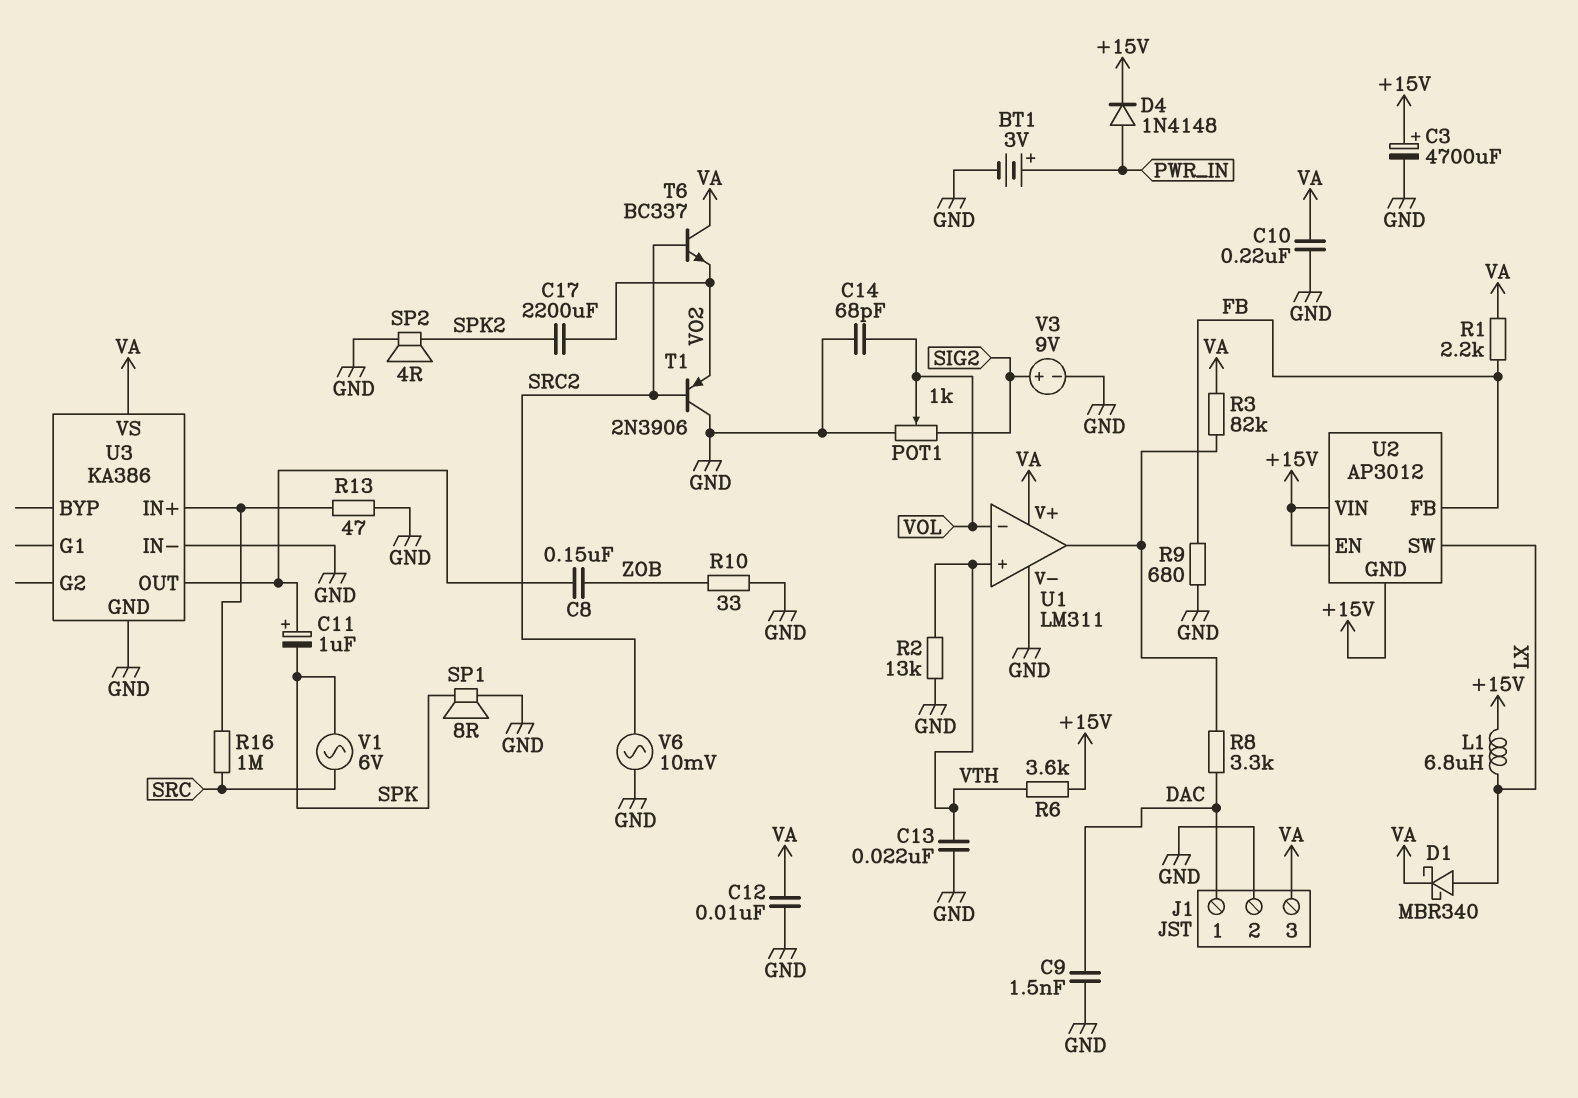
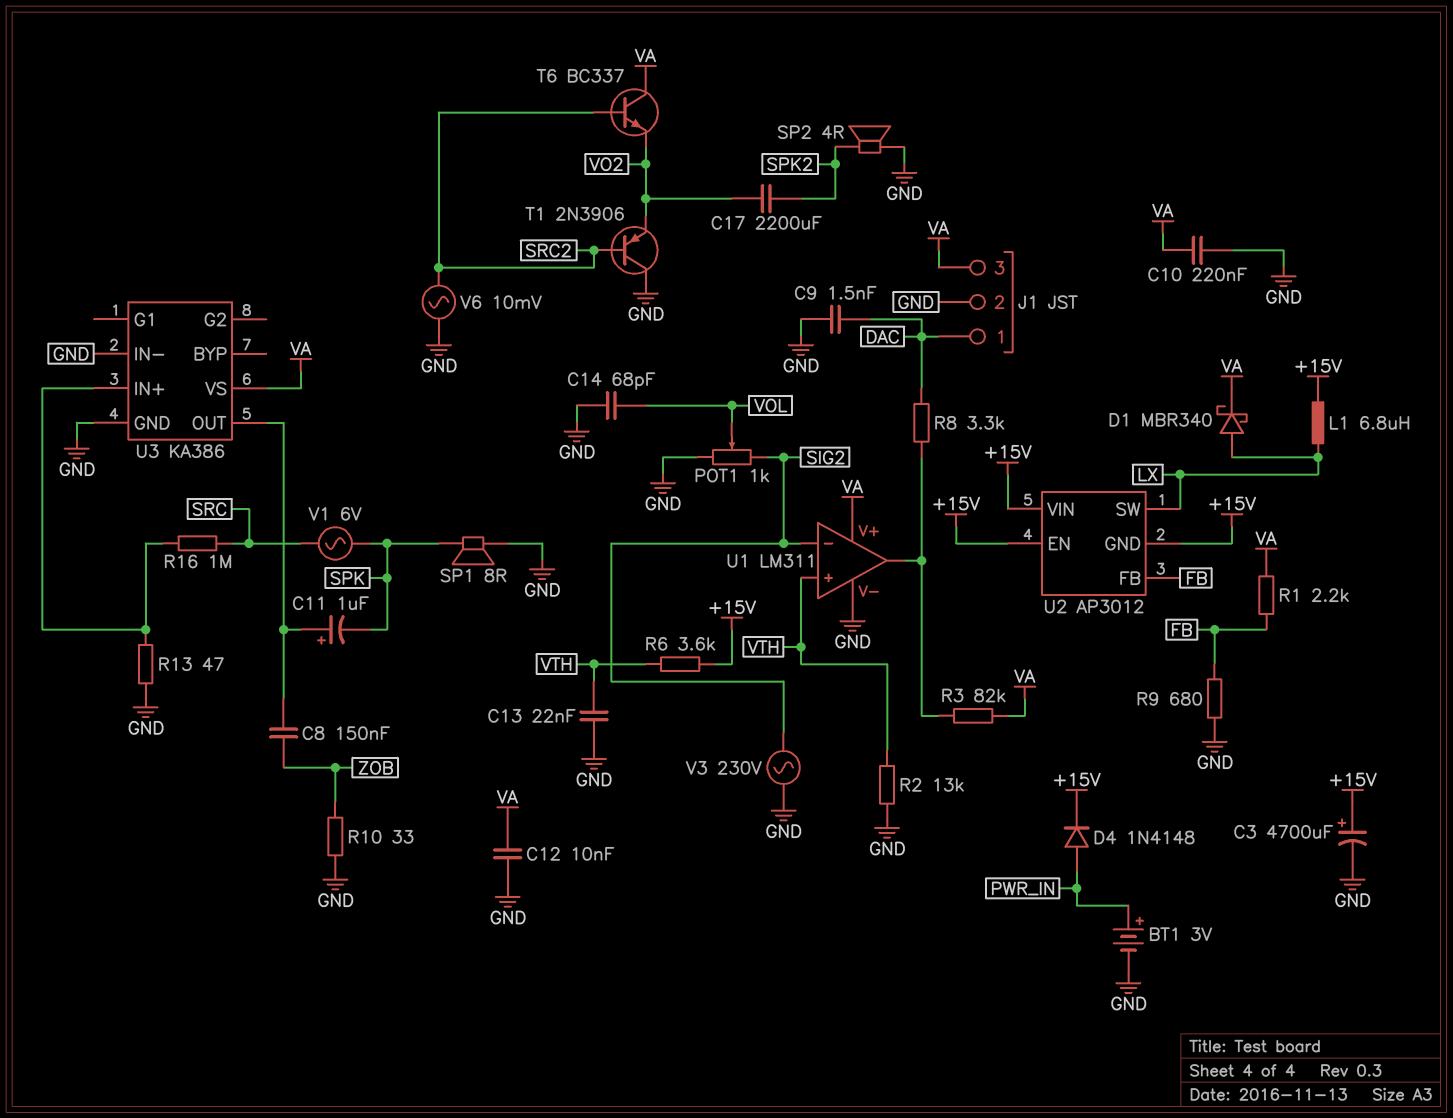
U1 pin in-: VOL -> SIG2
V3: 9V (plus SIG2, minus GND) -> AC 230V (GND, SIG2)

